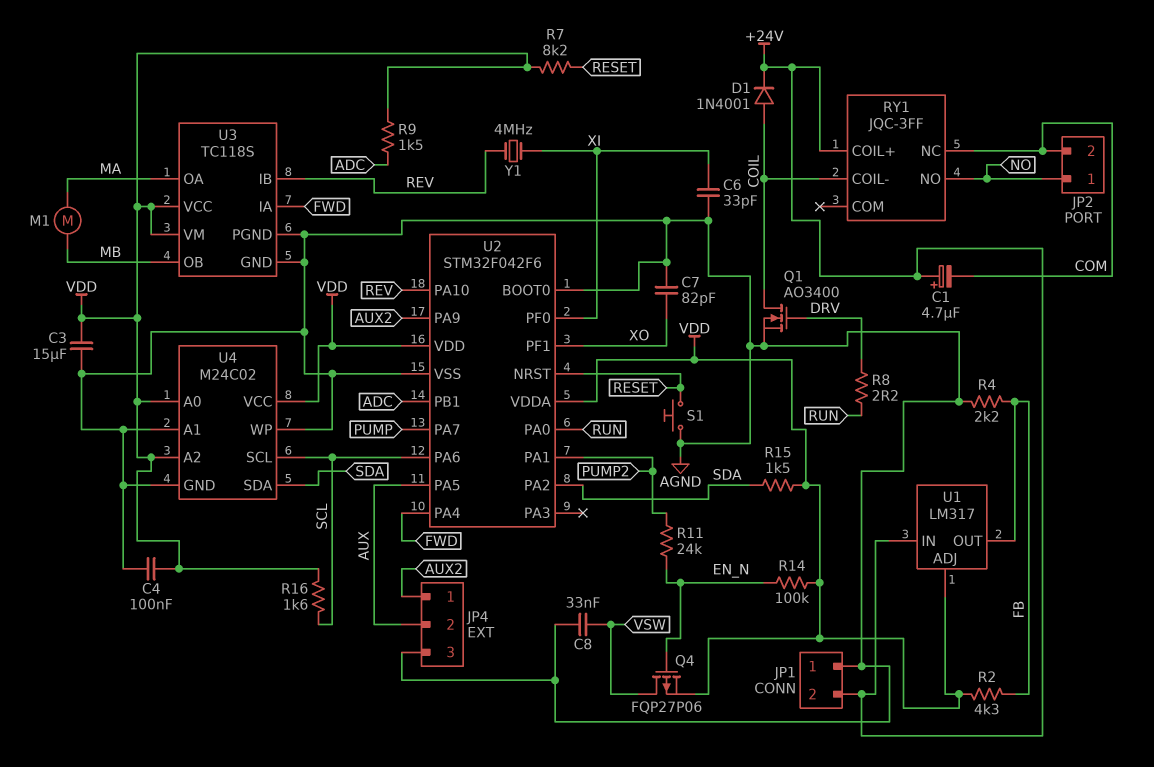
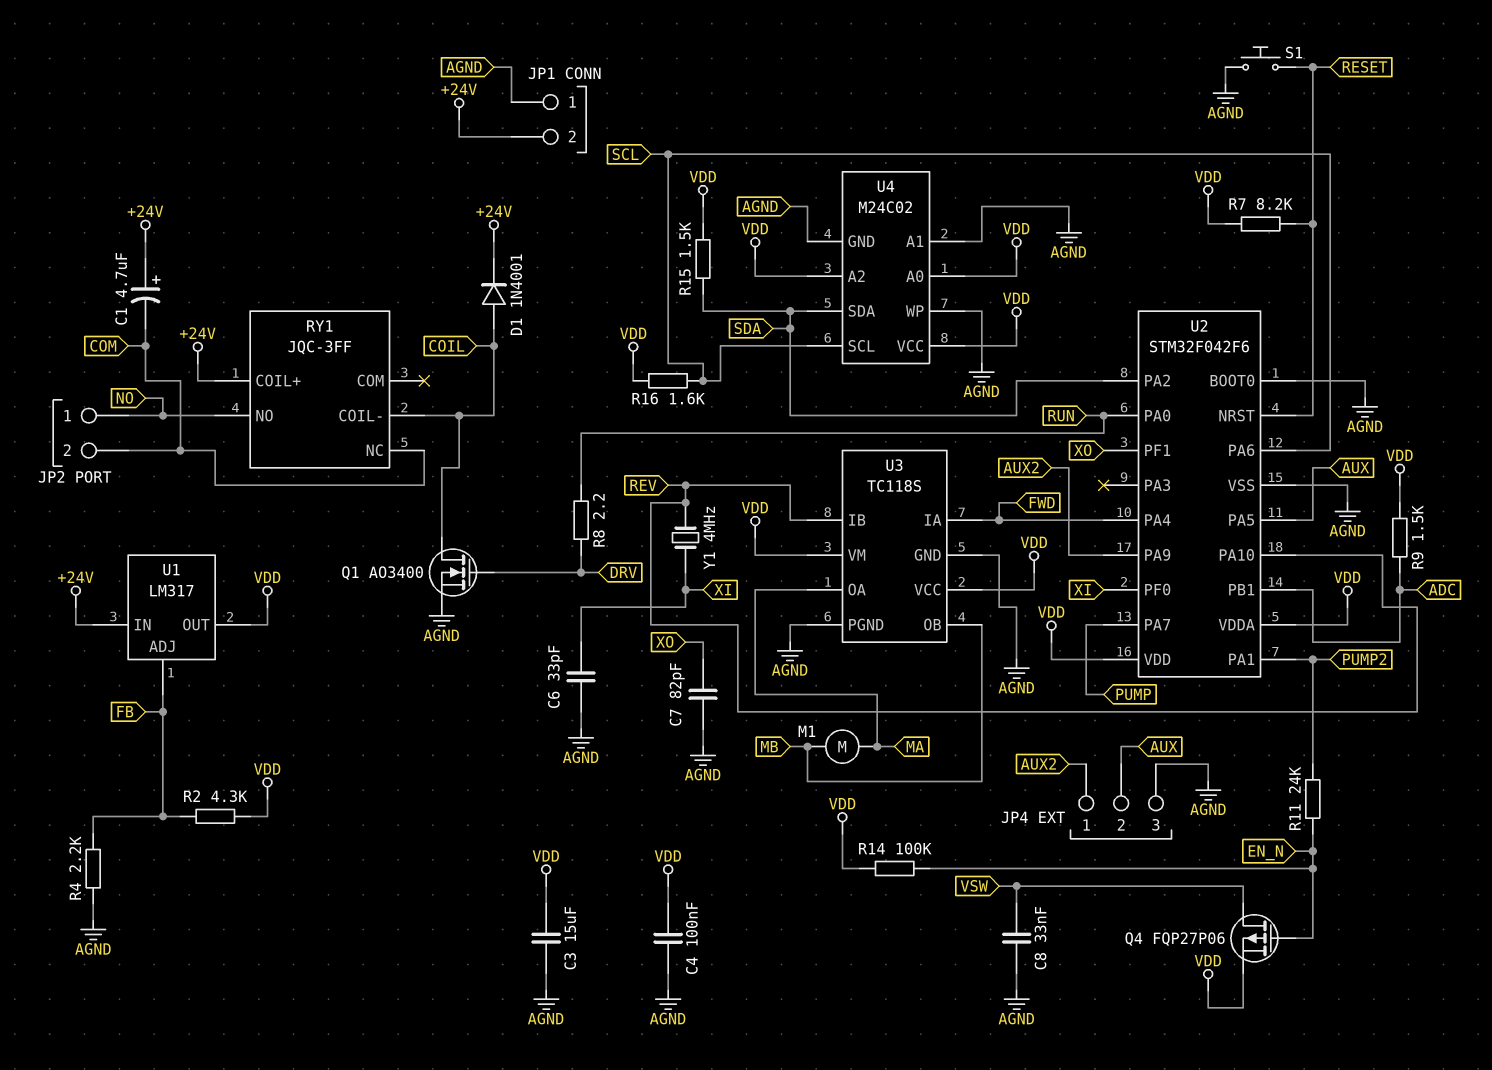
U1 pin ADJ: VDD -> FB
U1 pin OUT: FB -> VDD

